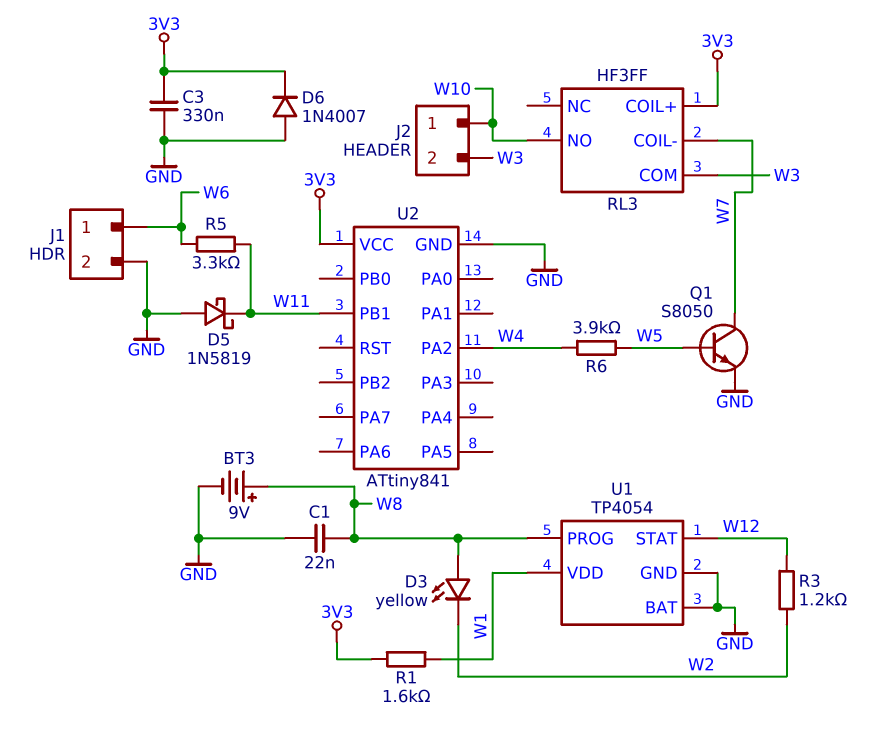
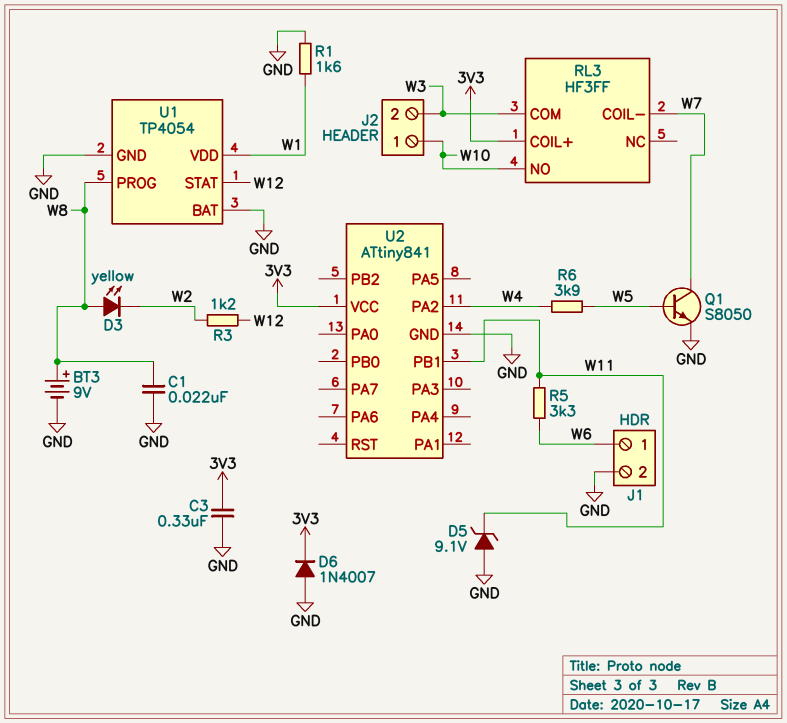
D5: schottky 1N5819 (A GND, K W11) -> zener 9.1V (A GND, K W11)
R1: 1.6k (3V3, W1) -> 1.6k (GND, W1)

